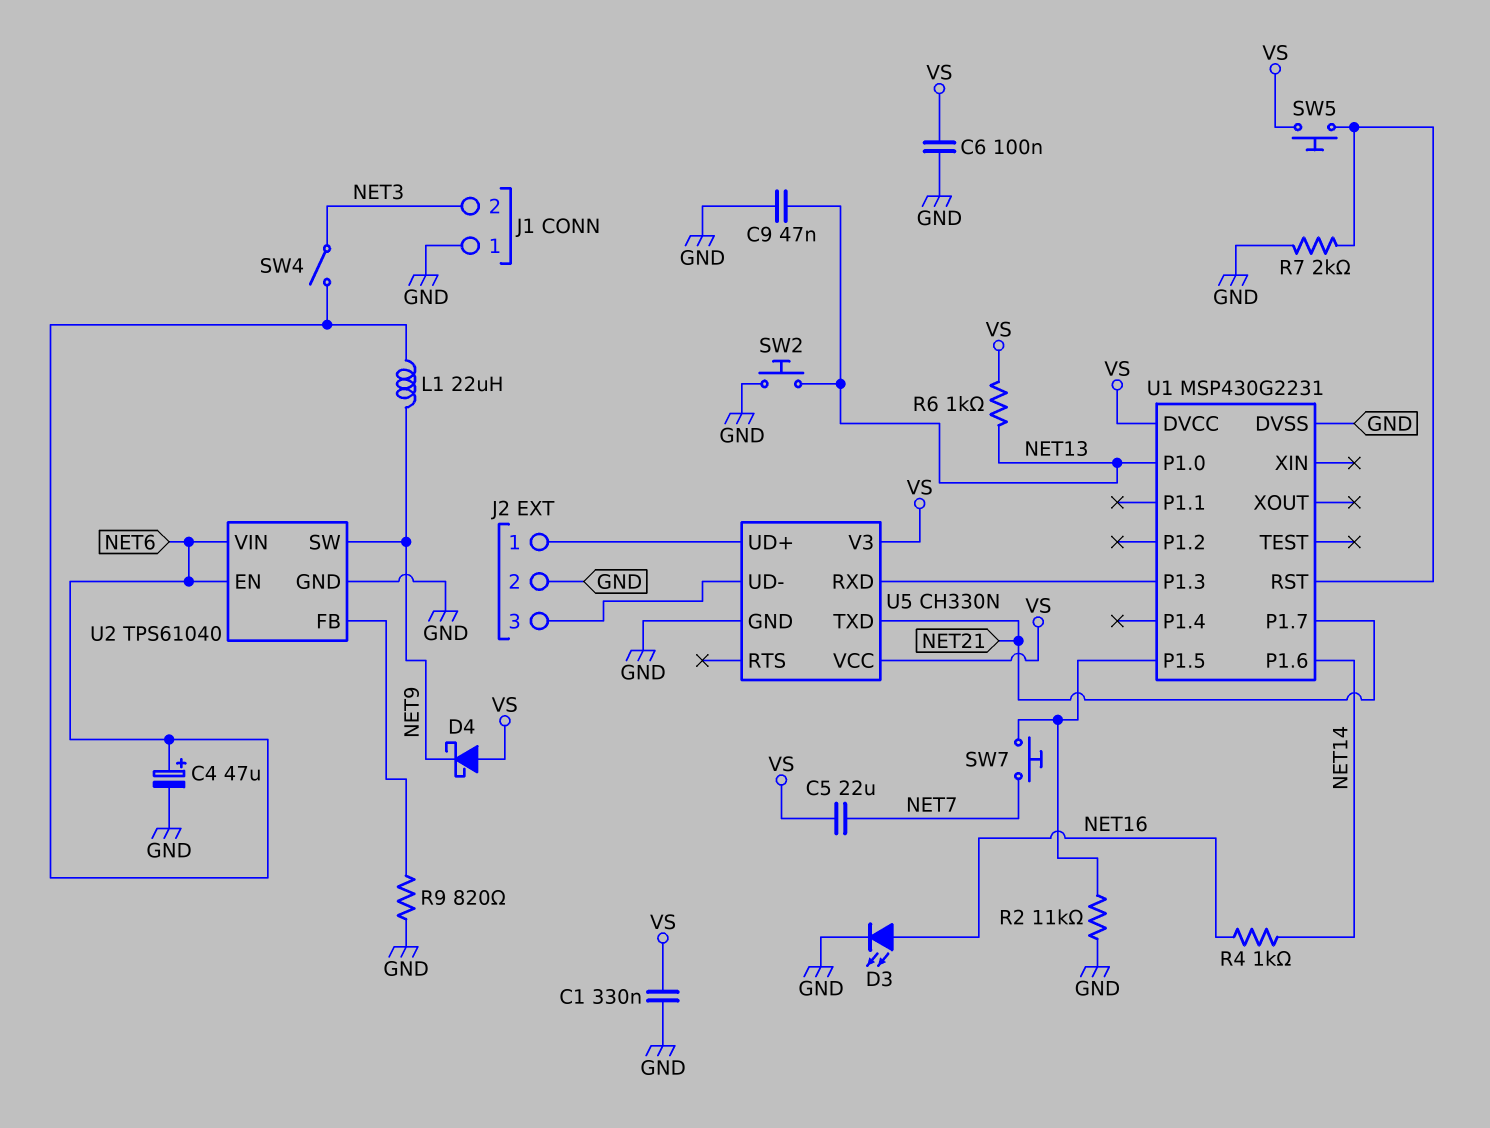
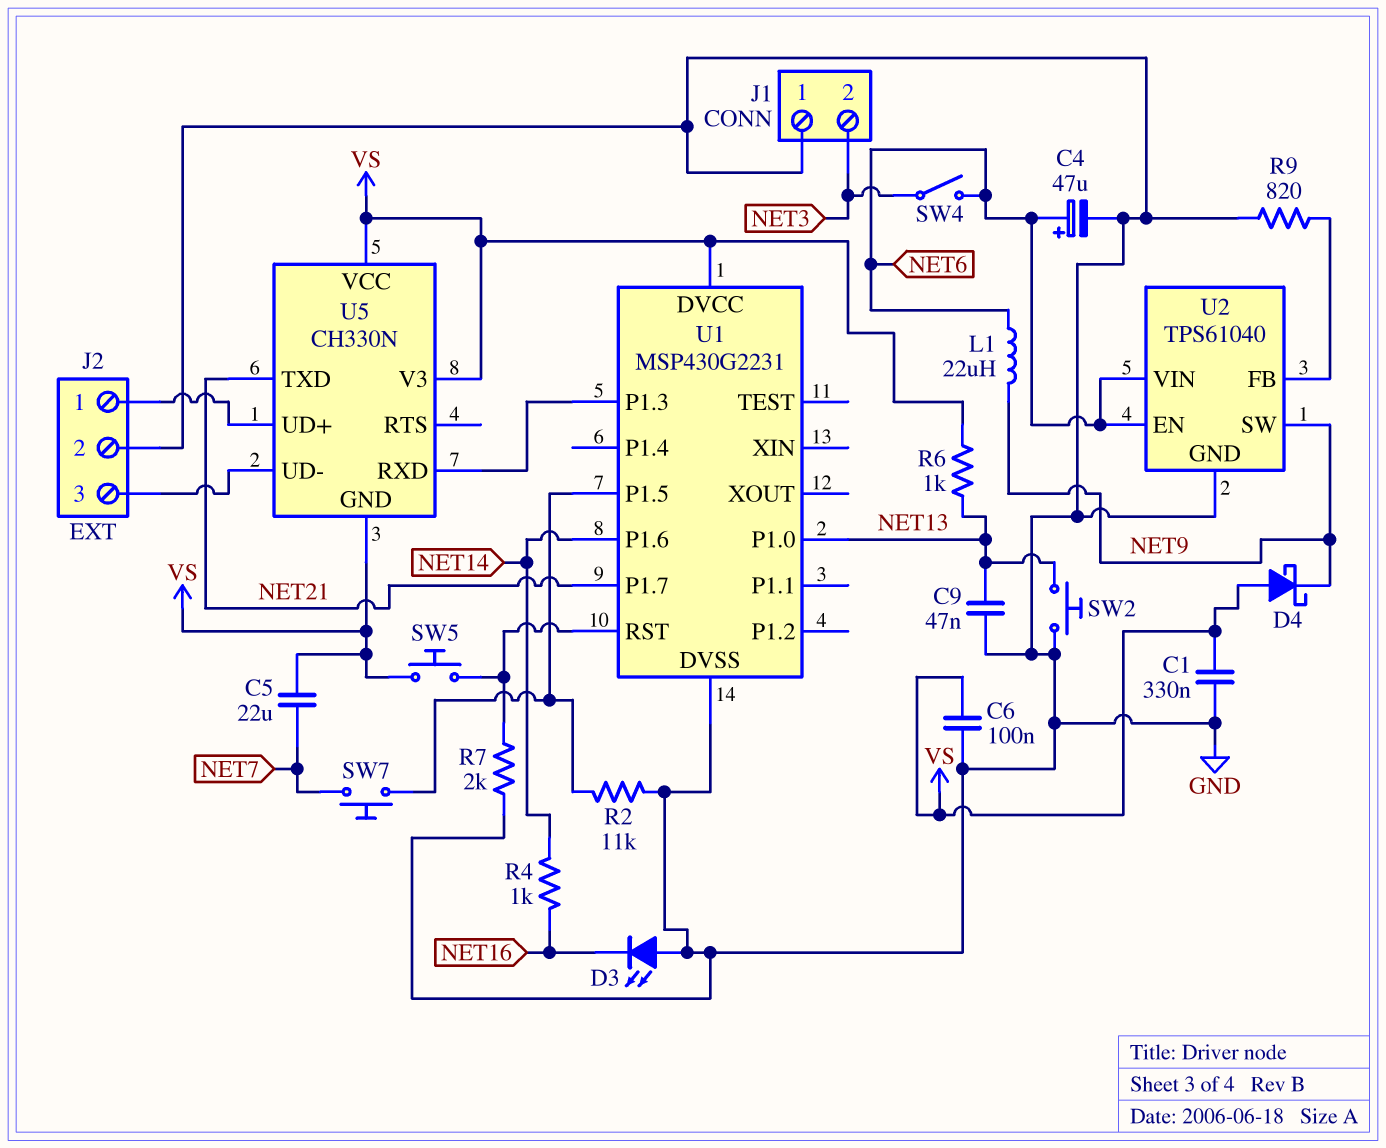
D3: LED (A NET16, K GND) -> LED (A GND, K NET16)
U5 pin GND: GND -> VS

